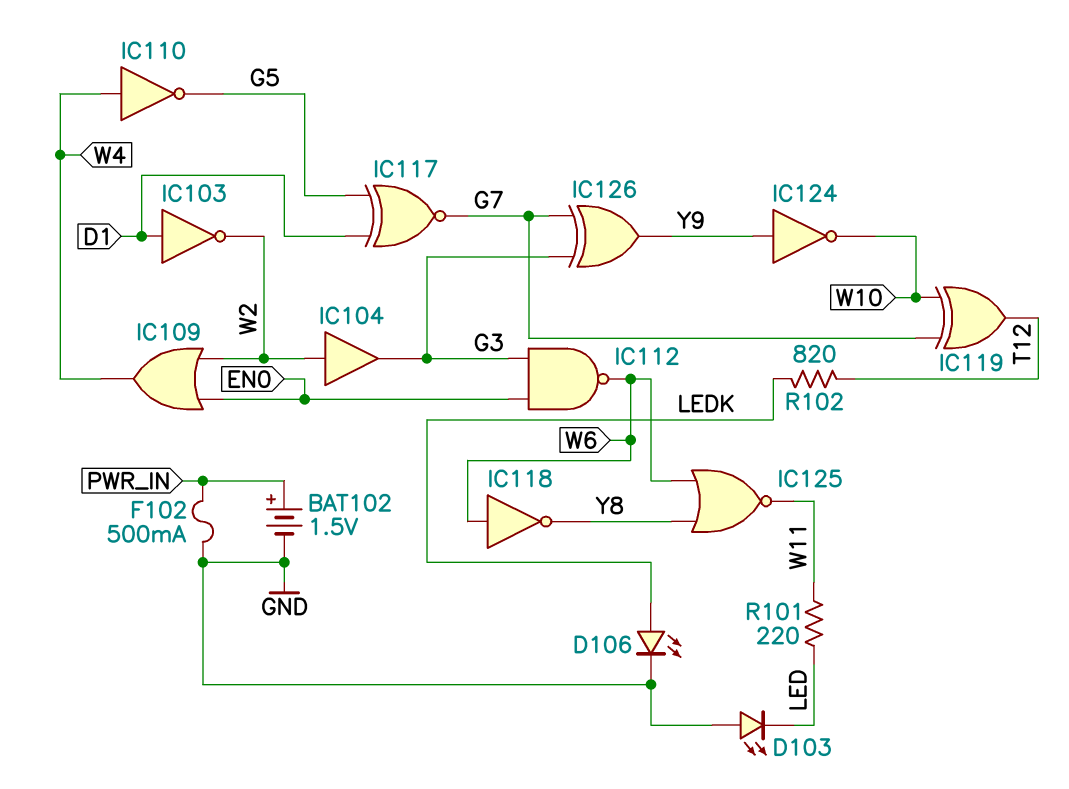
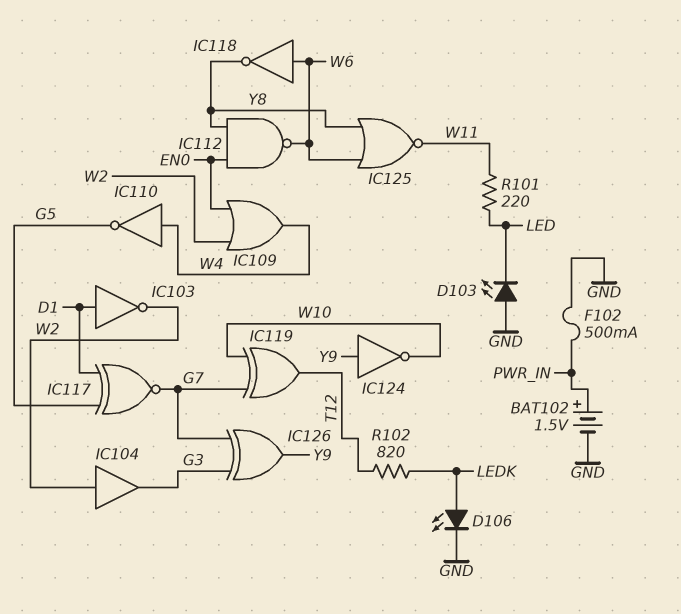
IC112: NAND (in EN0, in G3, out W6) -> NAND (in EN0, in Y8, out W6)

